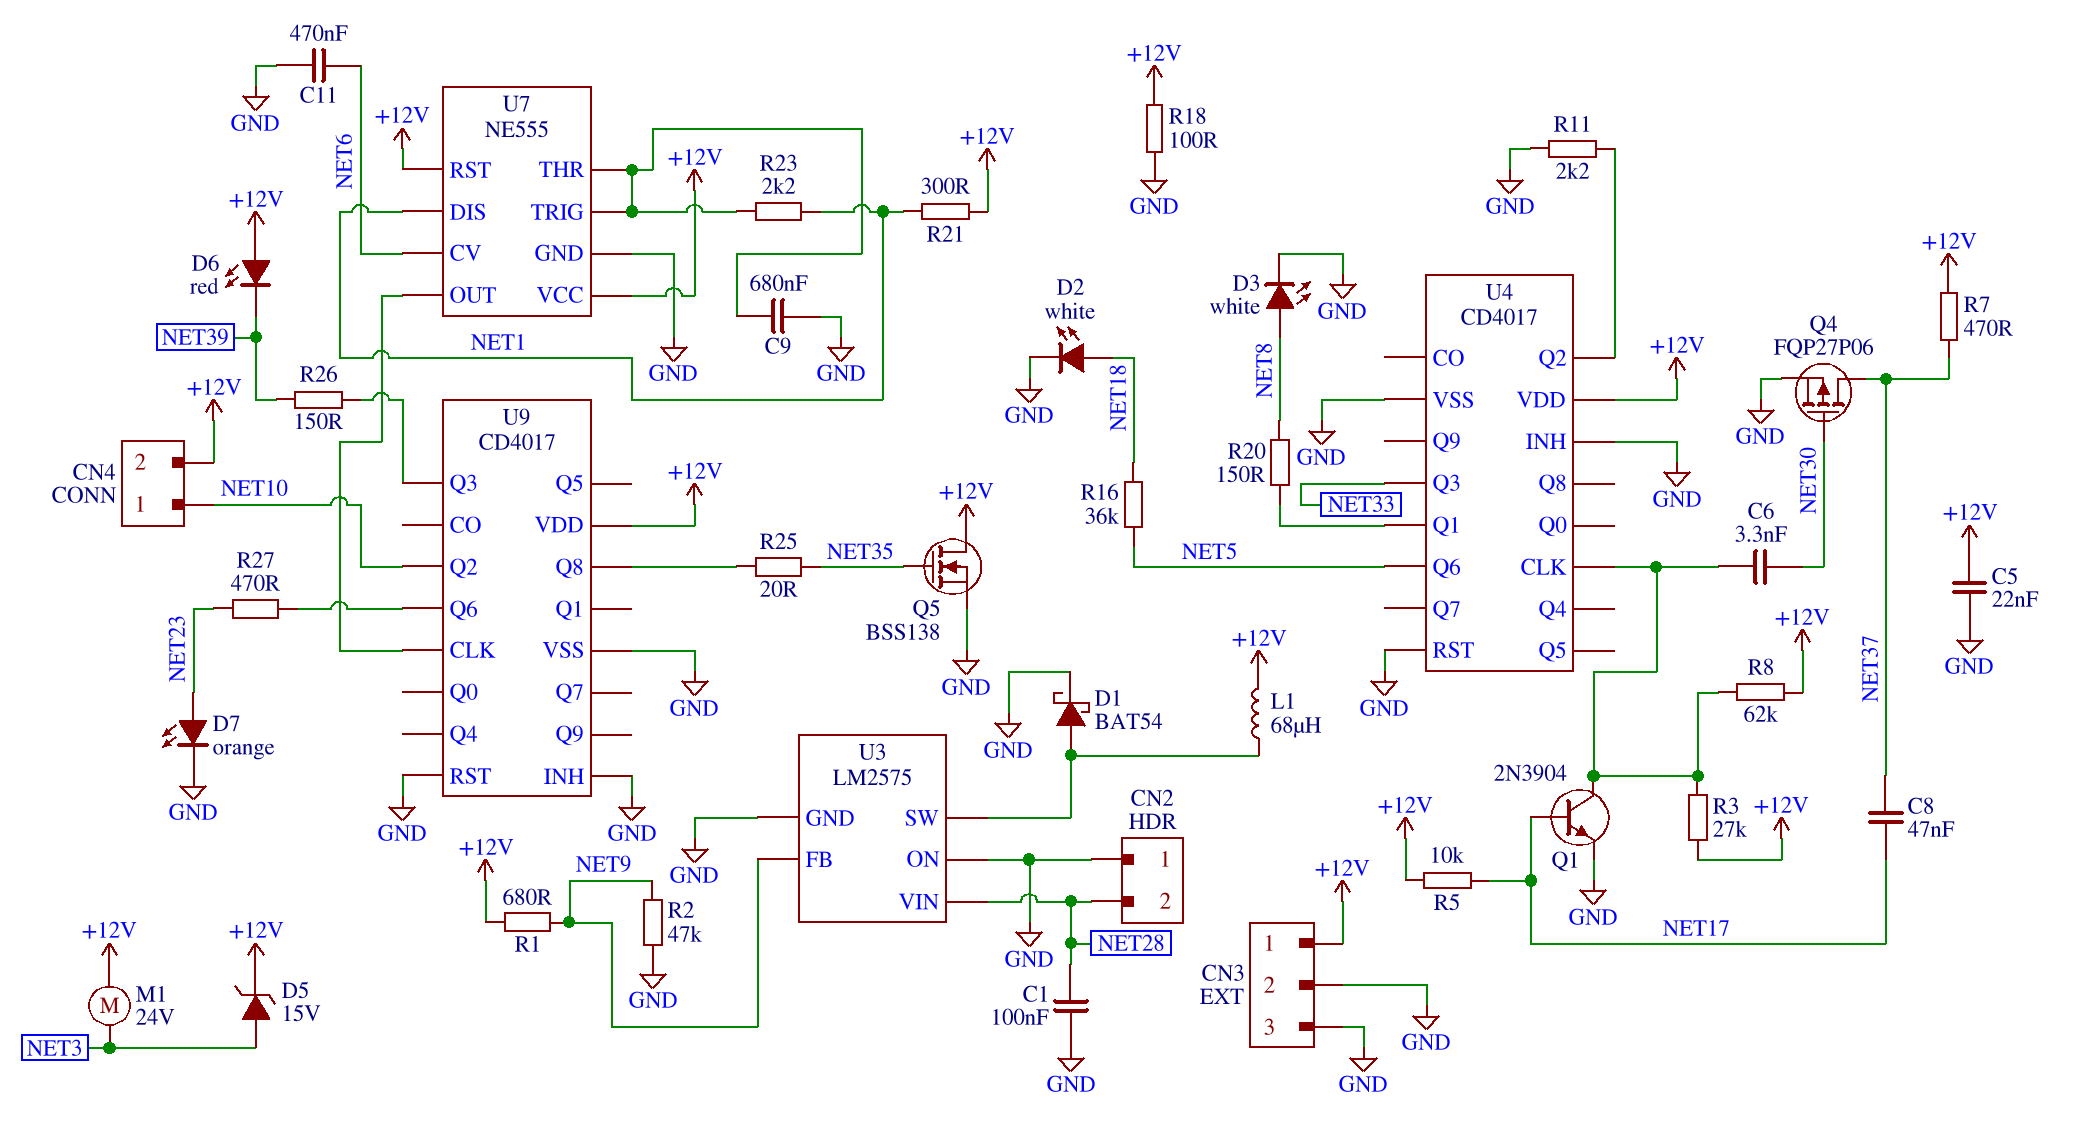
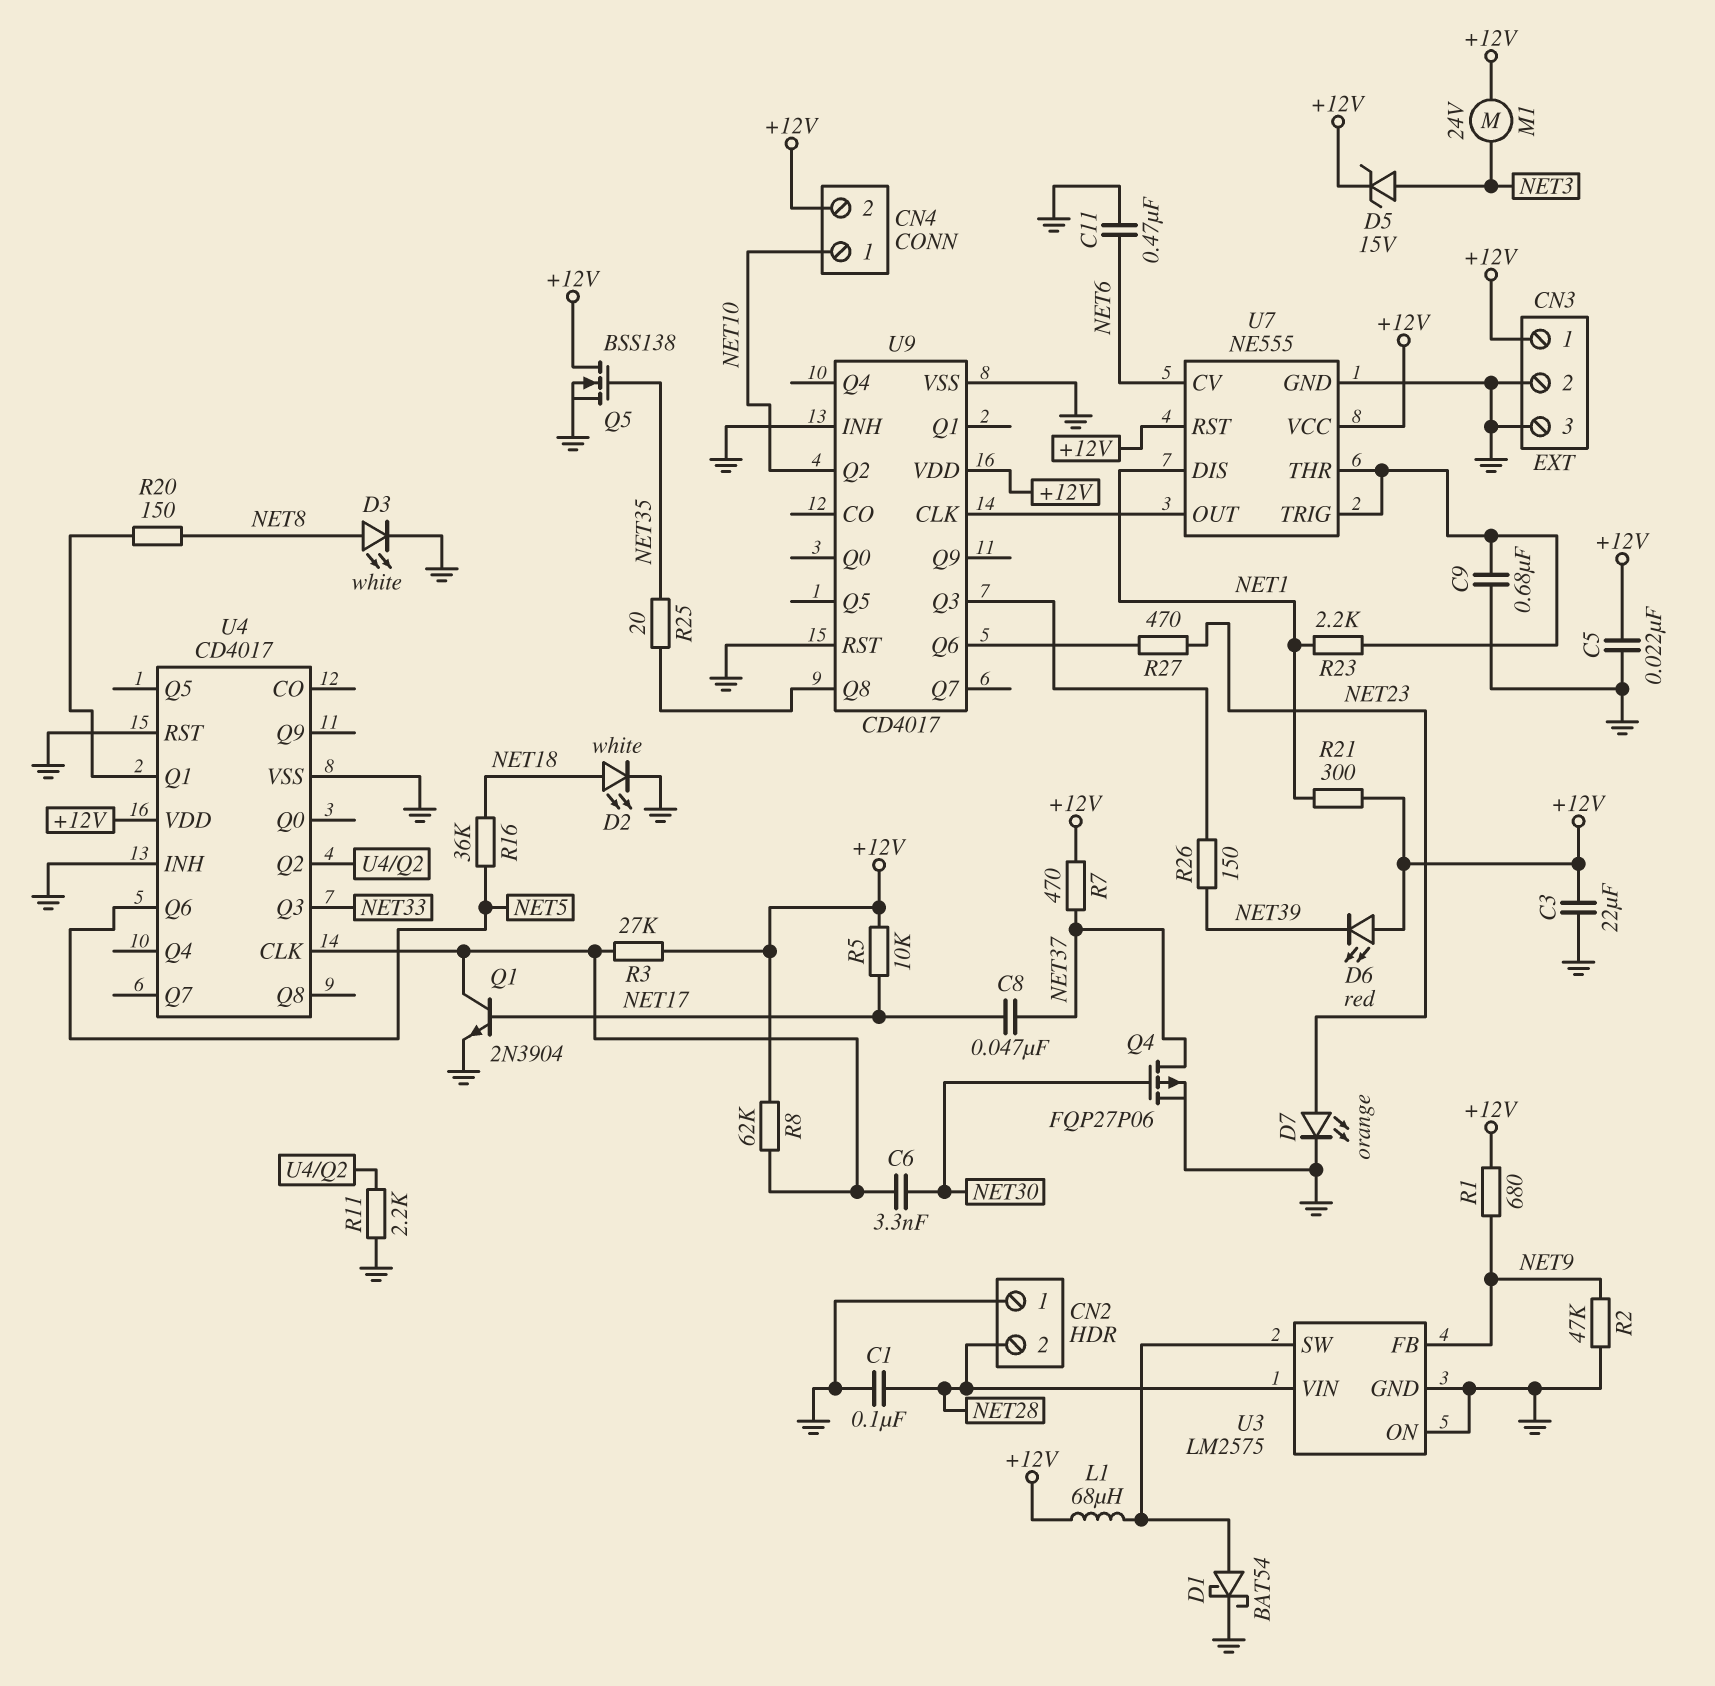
C3: none -> 22uF (+12V, GND)
R18: 100 (+12V, GND) -> none

